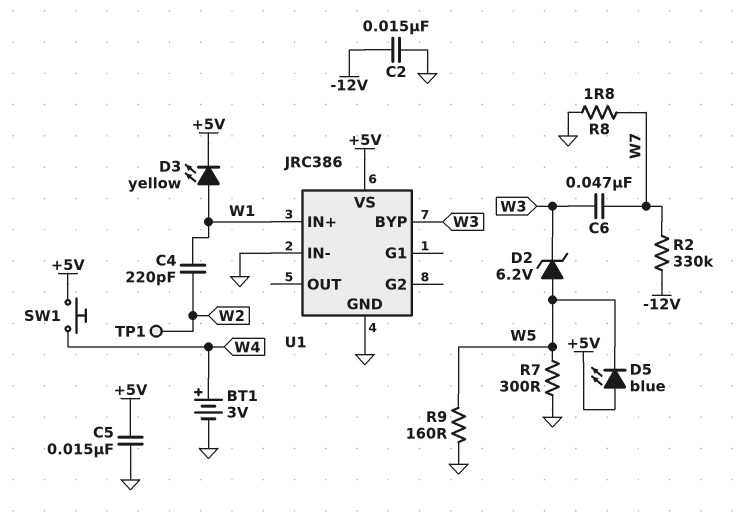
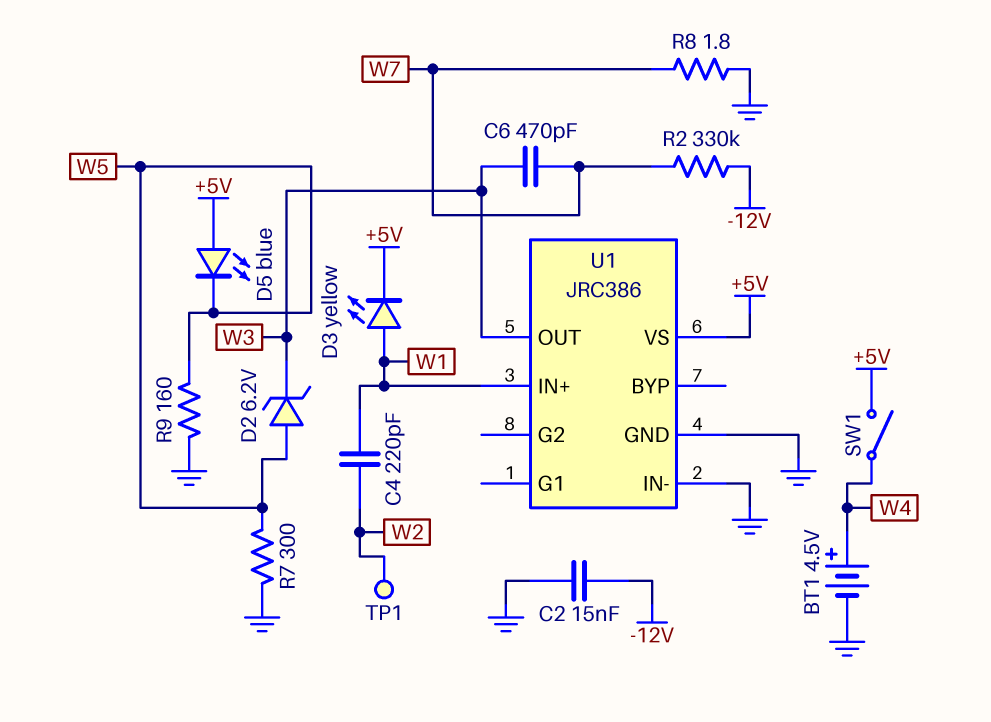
BT1: 3V (plus W4, minus GND) -> 4.5V (plus W4, minus GND)
C5: 15nF (+5V, GND) -> none
C6: 47nF (W3, W7) -> 470pF (W3, W7)
SW1: button (+5V, W4) -> switch (+5V, W4)
U1 pin BYP: W3 -> none
U1 pin OUT: none -> W3

